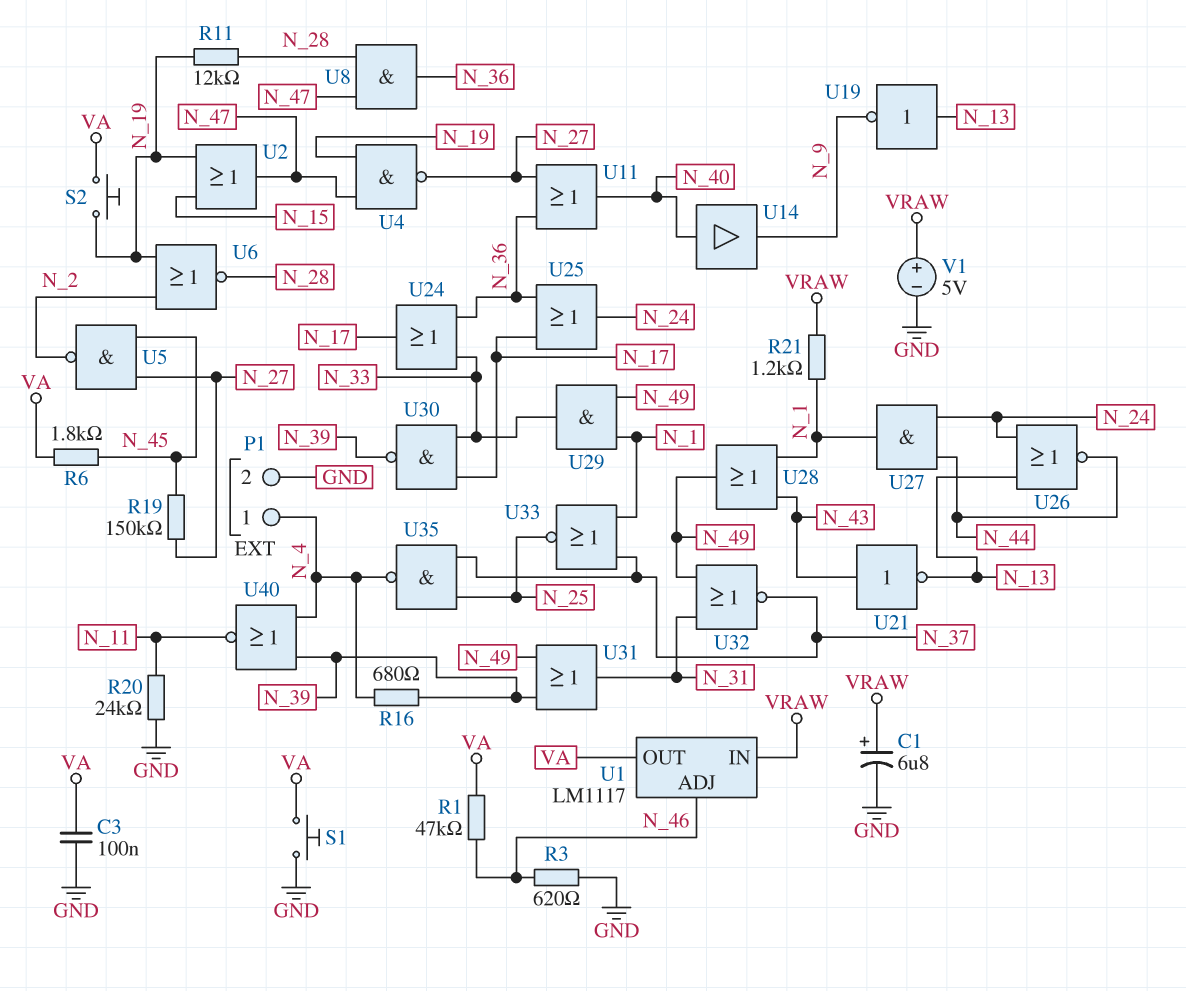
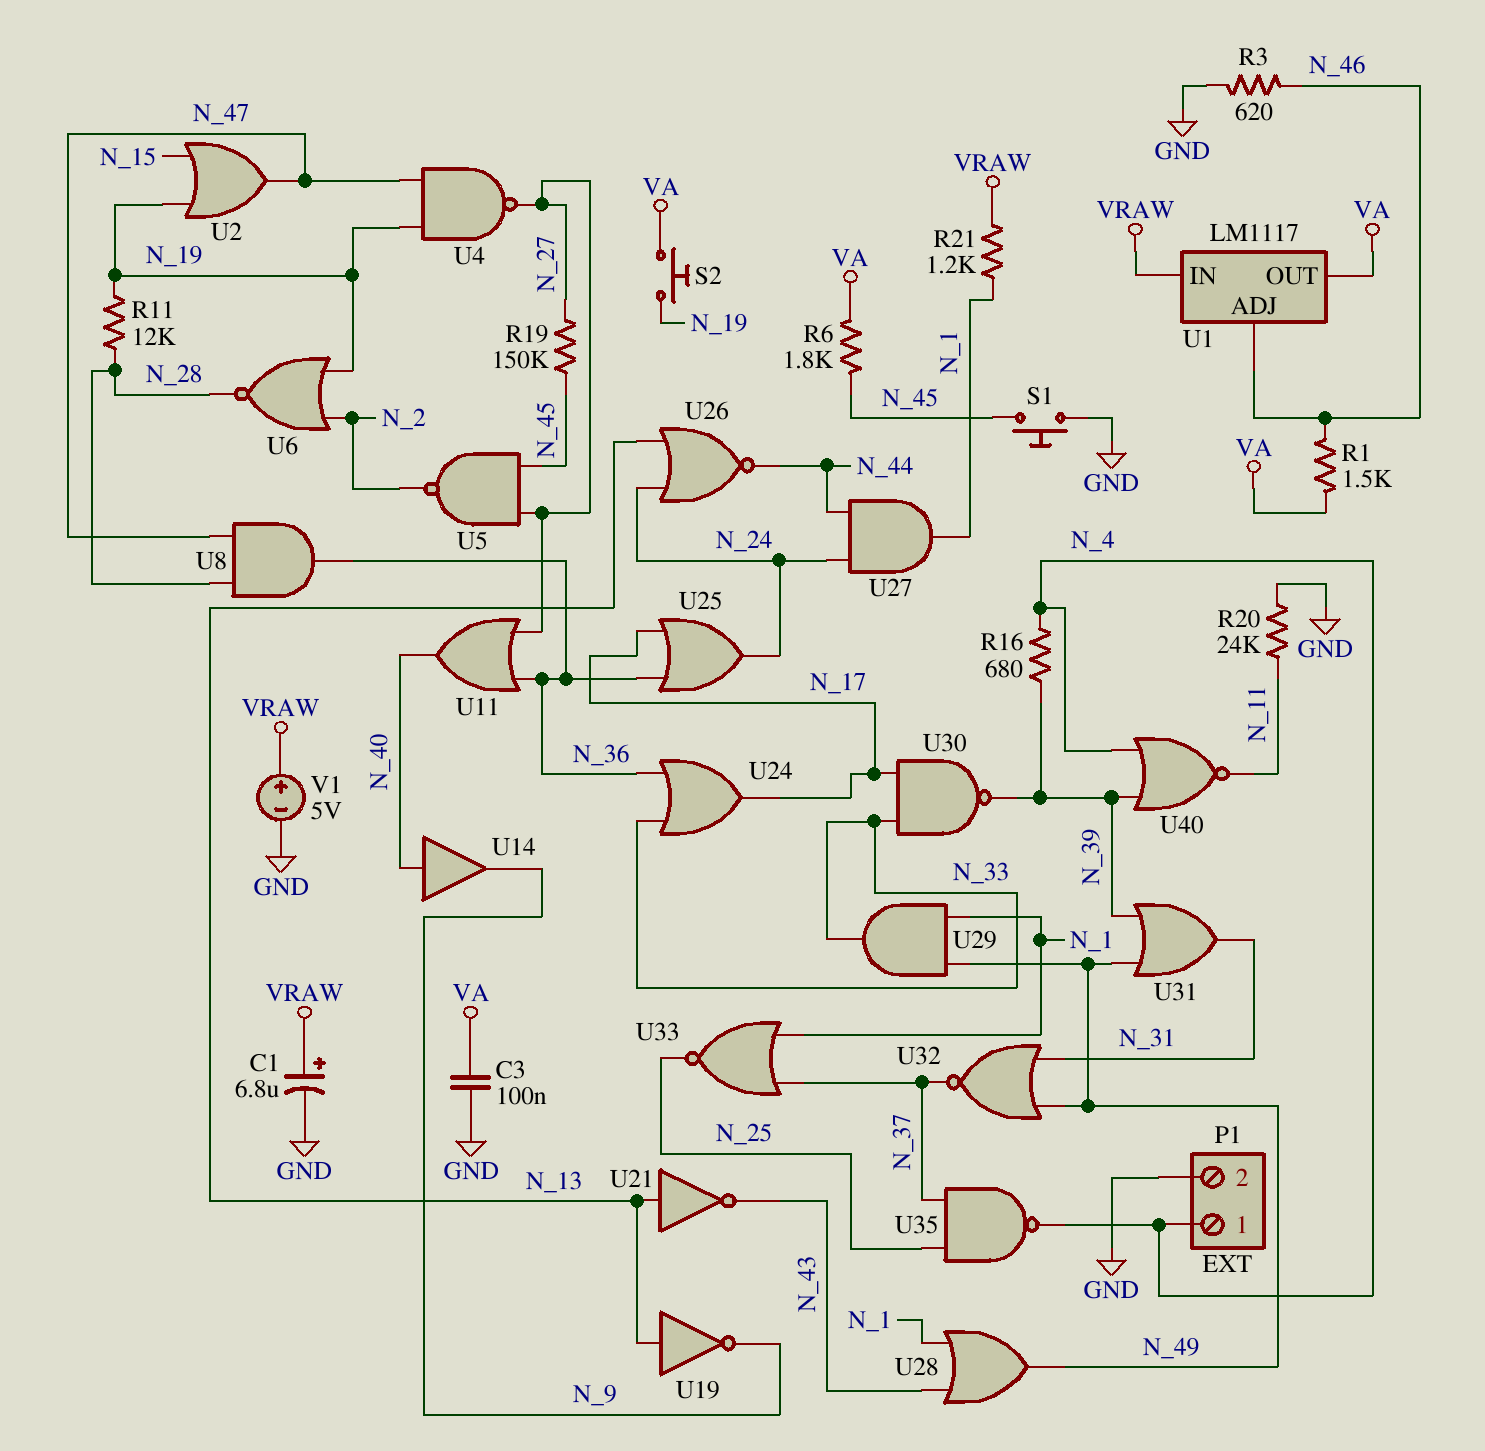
R1: 47k (N_46, VA) -> 1.5k (N_46, VA)
S1: button (GND, VA) -> button (GND, N_45)
U21: NOT (in N_43, out N_13) -> NOT (in N_13, out N_43)

